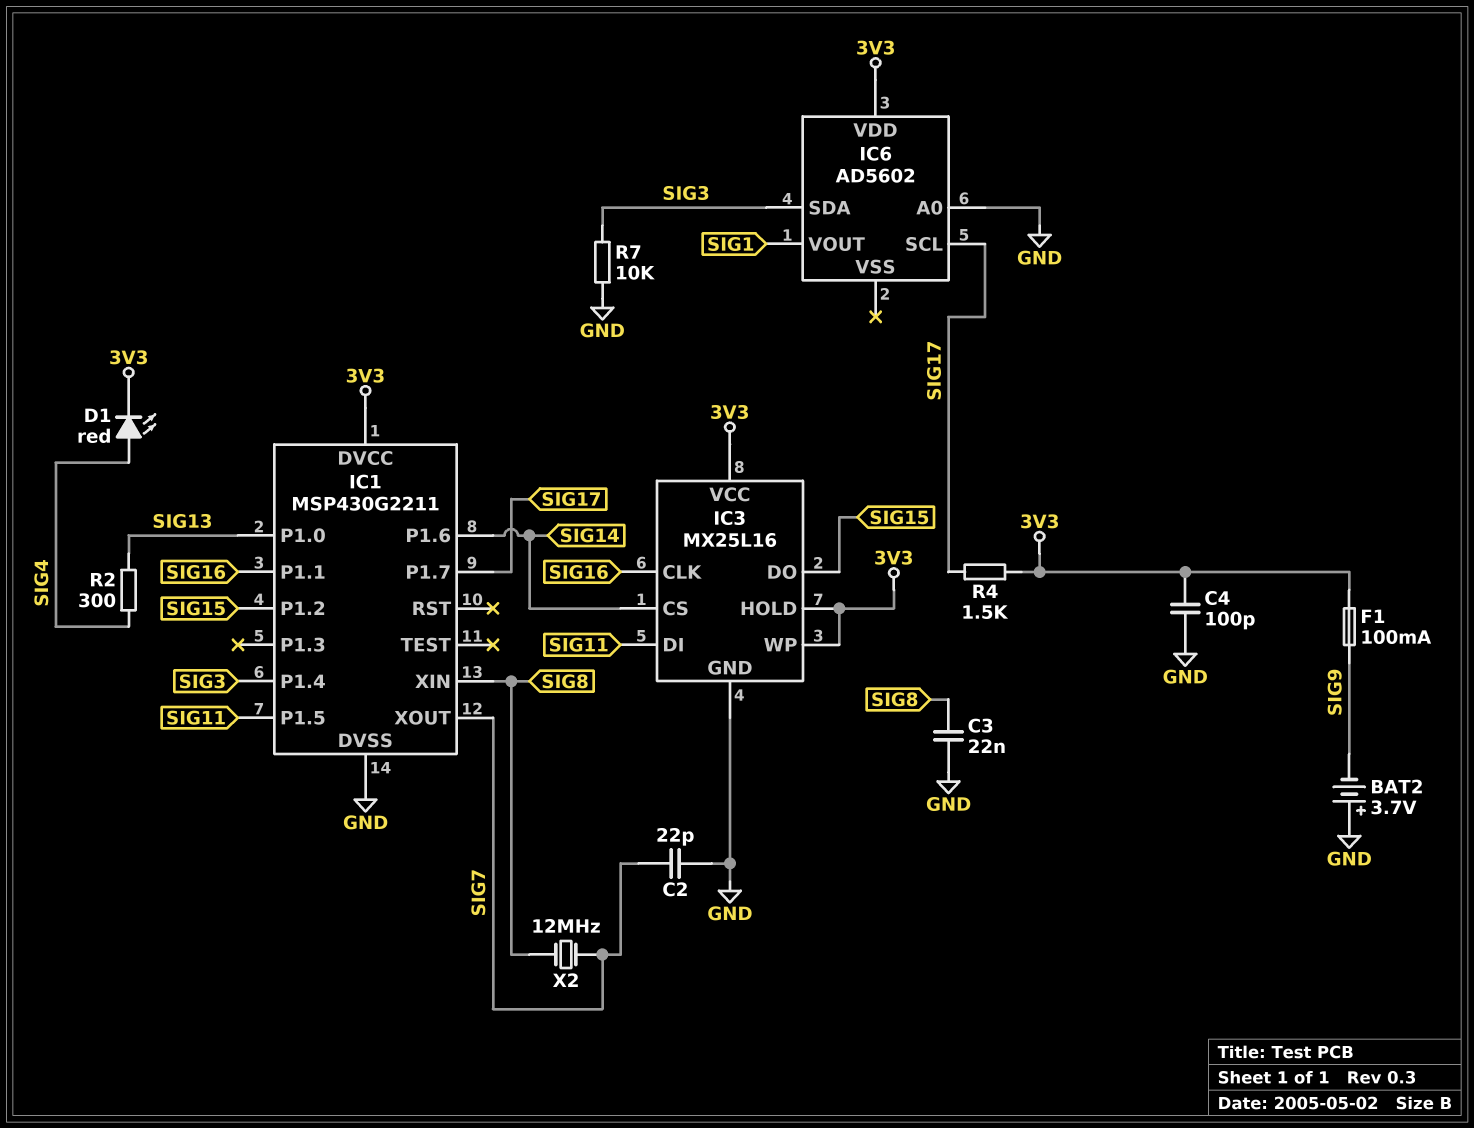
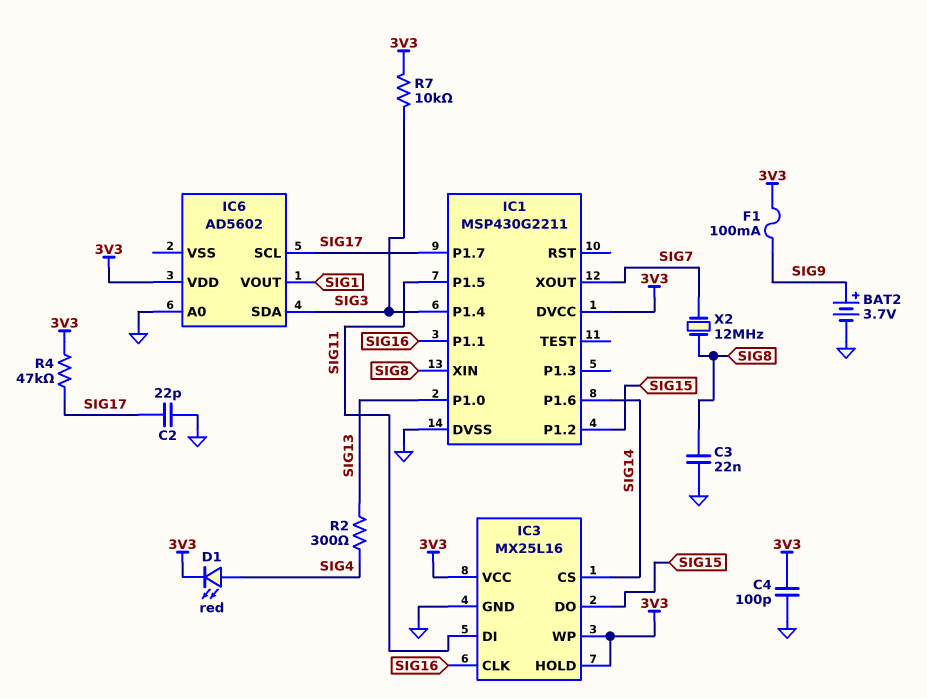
BAT2: 3.7V (plus GND, minus SIG9) -> 3.7V (plus SIG9, minus GND)
C2: 22pF (GND, SIG7) -> 22pF (GND, SIG17)
R4: 1.5k (3V3, SIG17) -> 47k (3V3, SIG17)
R7: 10k (GND, SIG3) -> 10k (3V3, SIG3)

